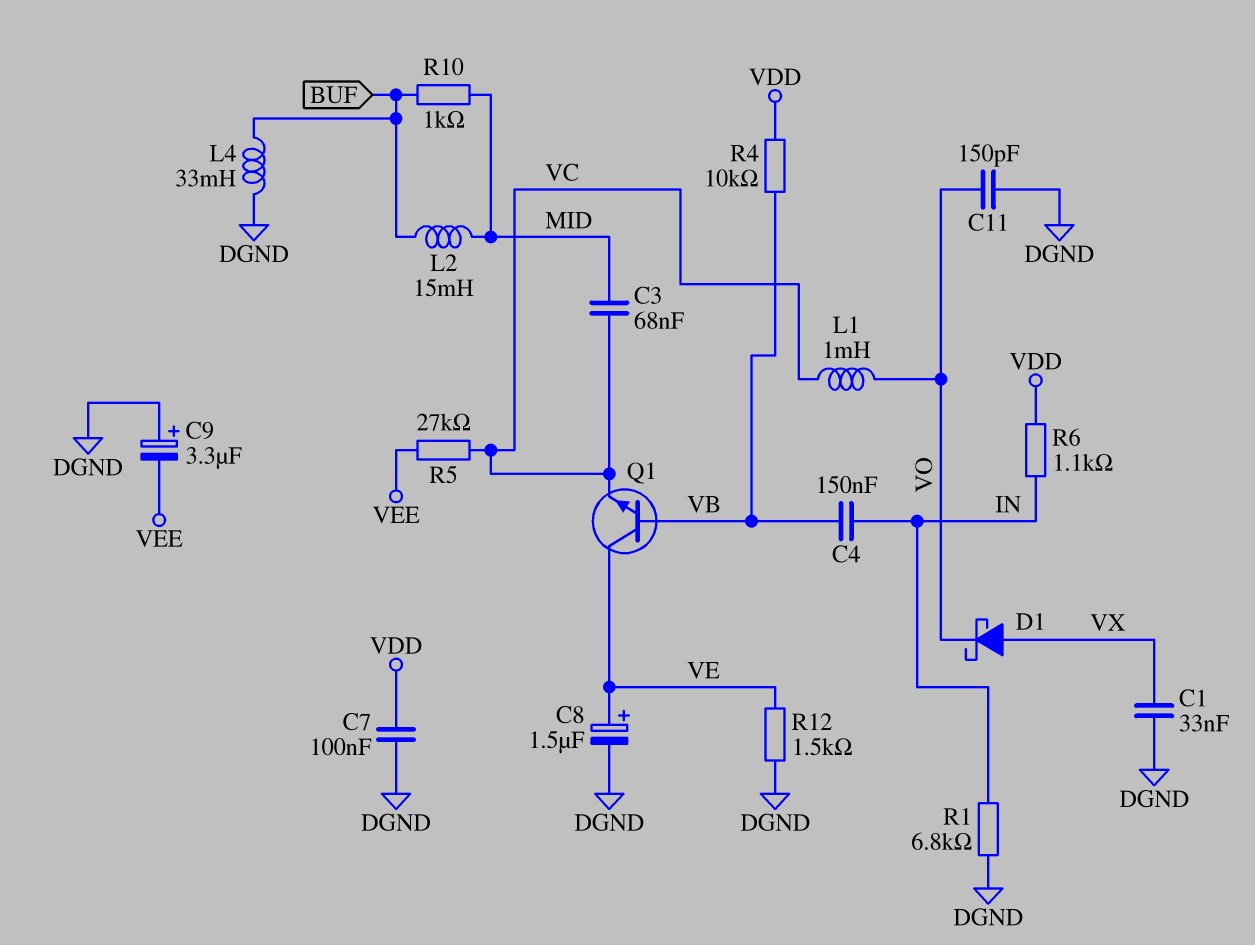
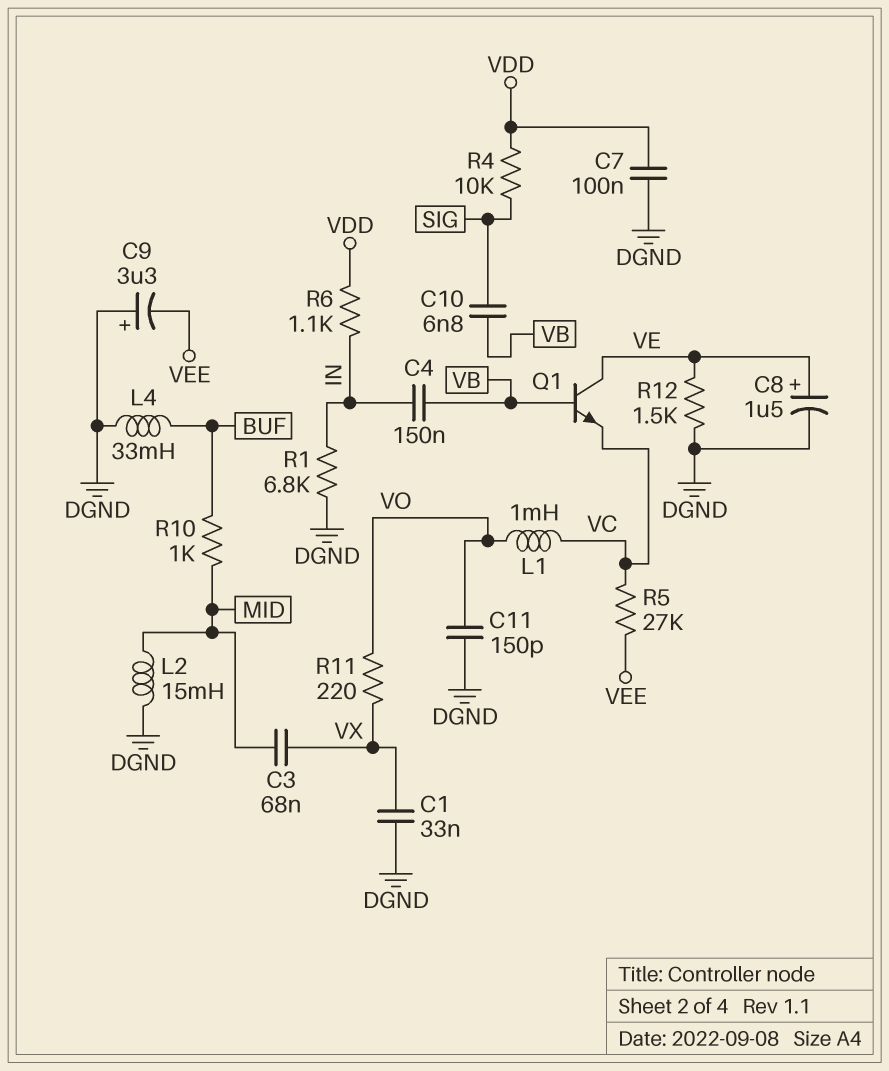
C3: 68nF (MID, VC) -> 68nF (MID, VX)
C10: none -> 6.8nF (SIG, VB)
D1: schottky (A VX, K VO) -> none
L2: 15mH (BUF, MID) -> 15mH (DGND, MID)
R4: 10k (VB, VDD) -> 10k (SIG, VDD)
R11: none -> 220 (VO, VX)

